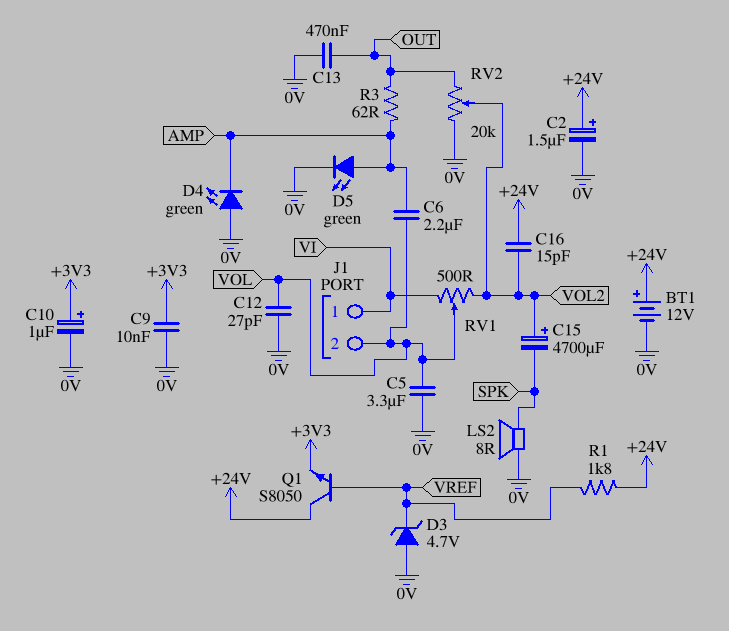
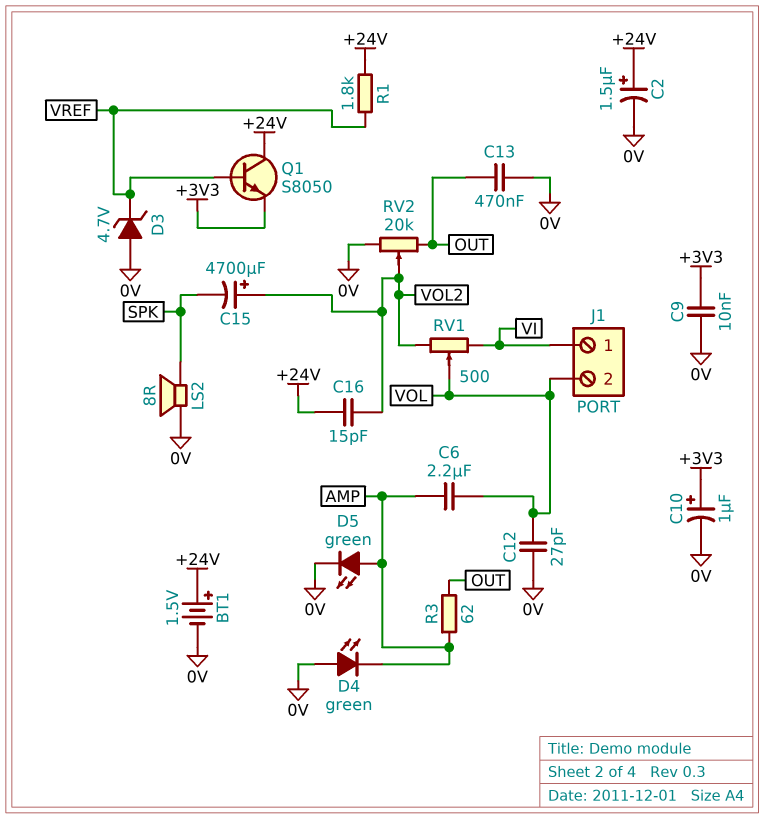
BT1: 12V (plus +24V, minus 0V) -> 1.5V (plus +24V, minus 0V)
C5: 3.3uF (0V, VOL) -> none

